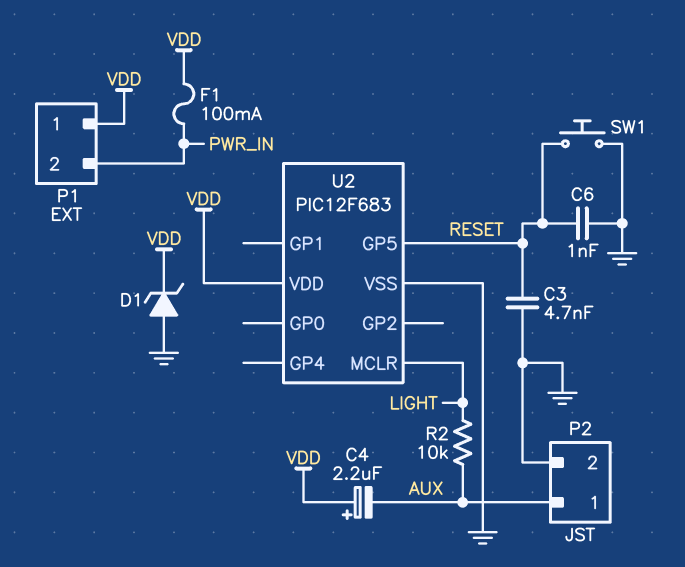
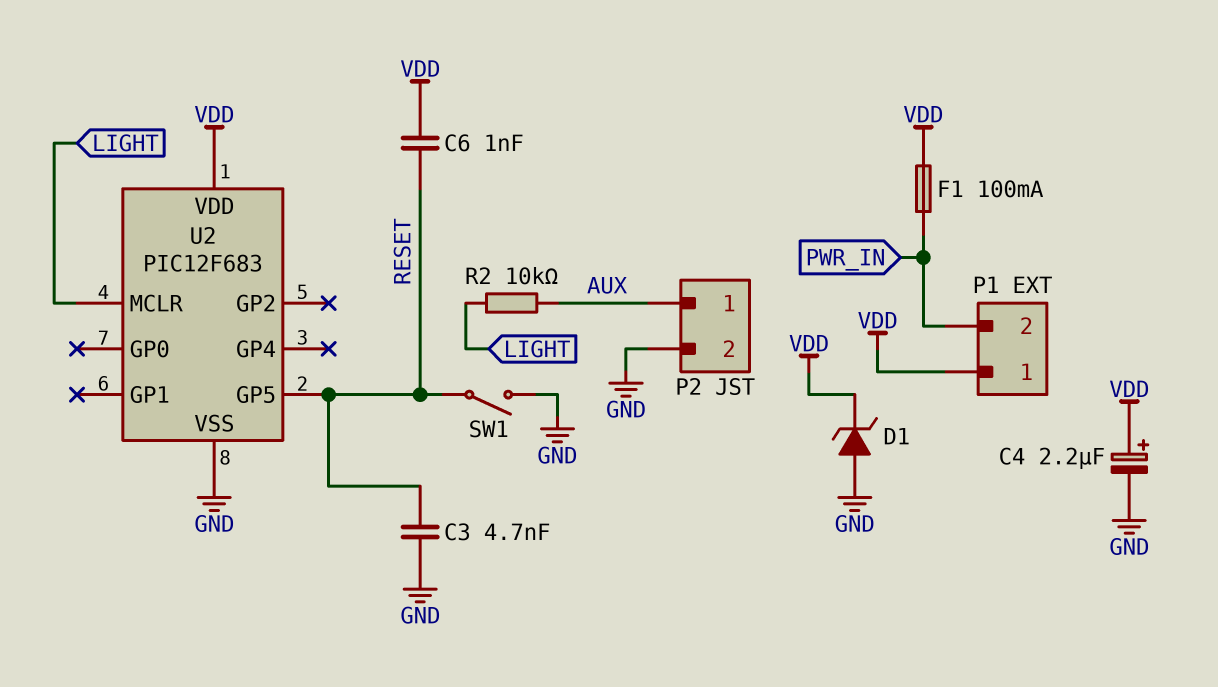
C4: 2.2uF (plus VDD, minus AUX) -> 2.2uF (plus VDD, minus GND)
C6: 1nF (GND, RESET) -> 1nF (RESET, VDD)
SW1: button (GND, RESET) -> switch (GND, RESET)

